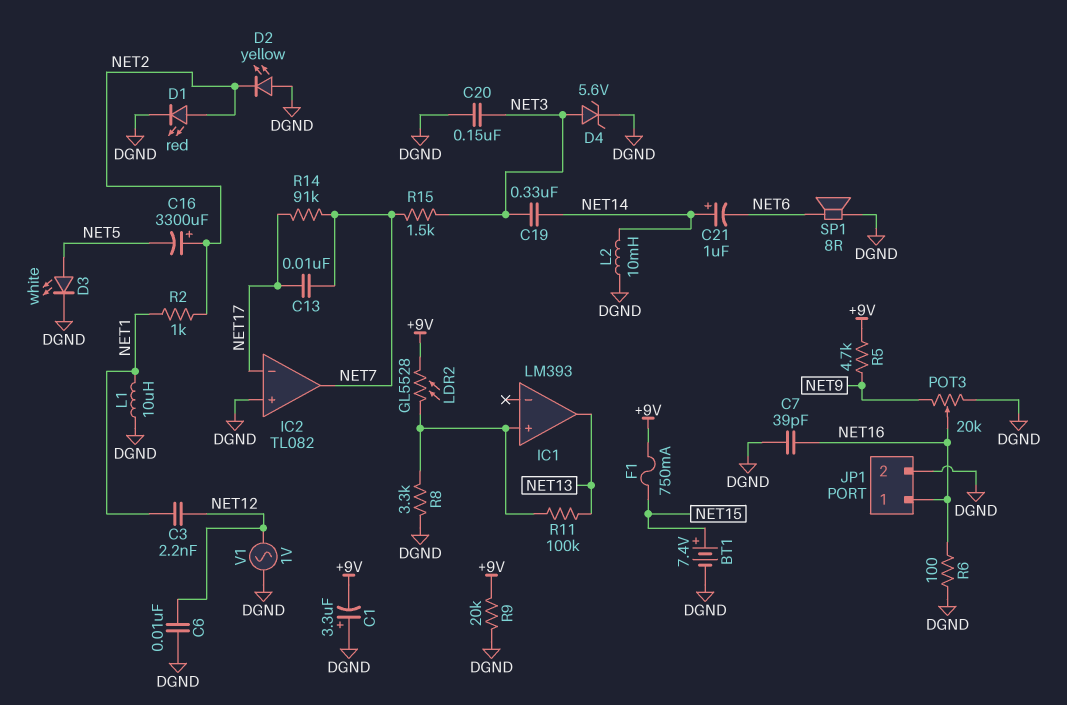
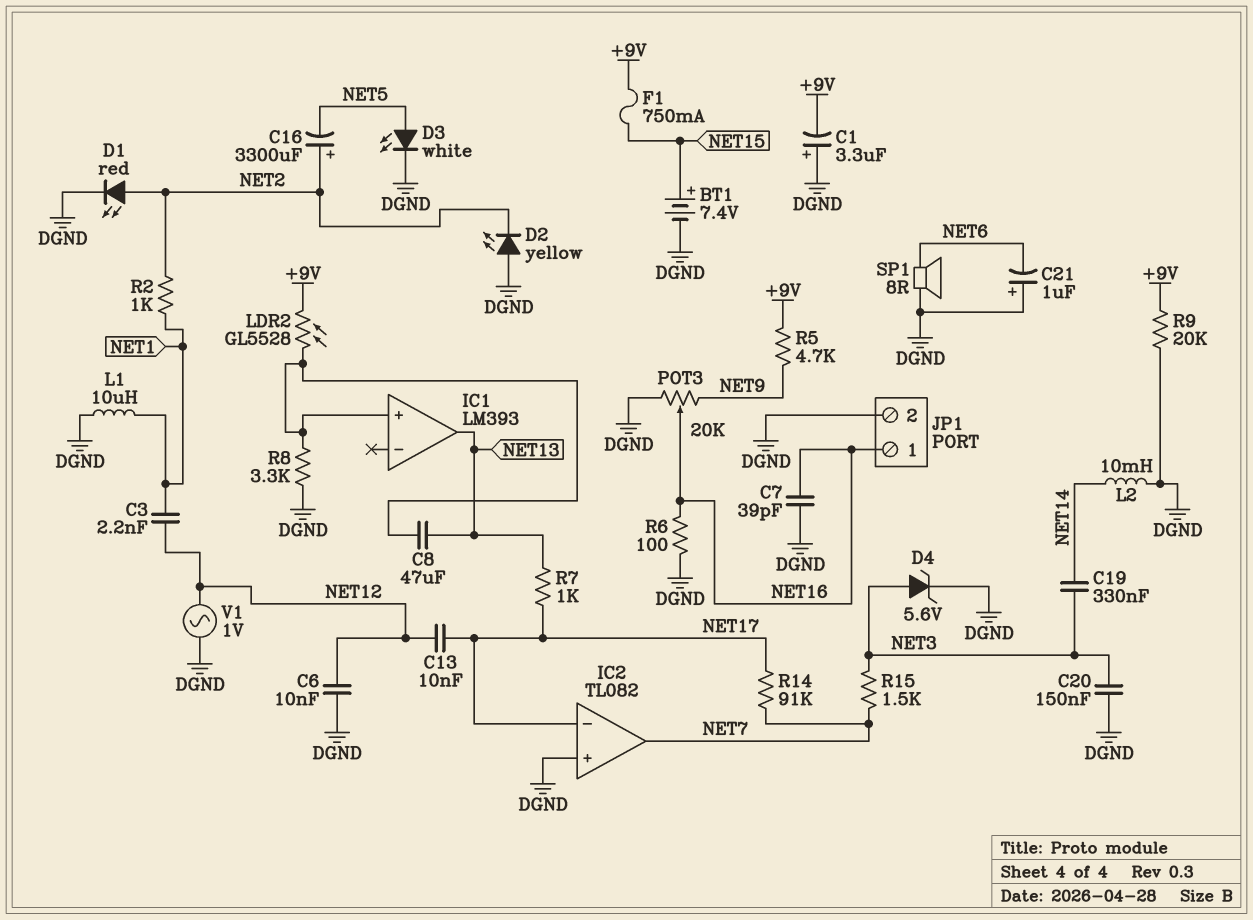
C8: none -> 47uF (IC1/in+, NET13)
C13: 10nF (NET7, NET17) -> 10nF (NET12, NET17)
C21: 1uF (plus NET14, minus NET6) -> 1uF (plus DGND, minus NET6)
R7: none -> 1k (NET13, NET17)
R11: 100k (IC1/in+, NET13) -> none

